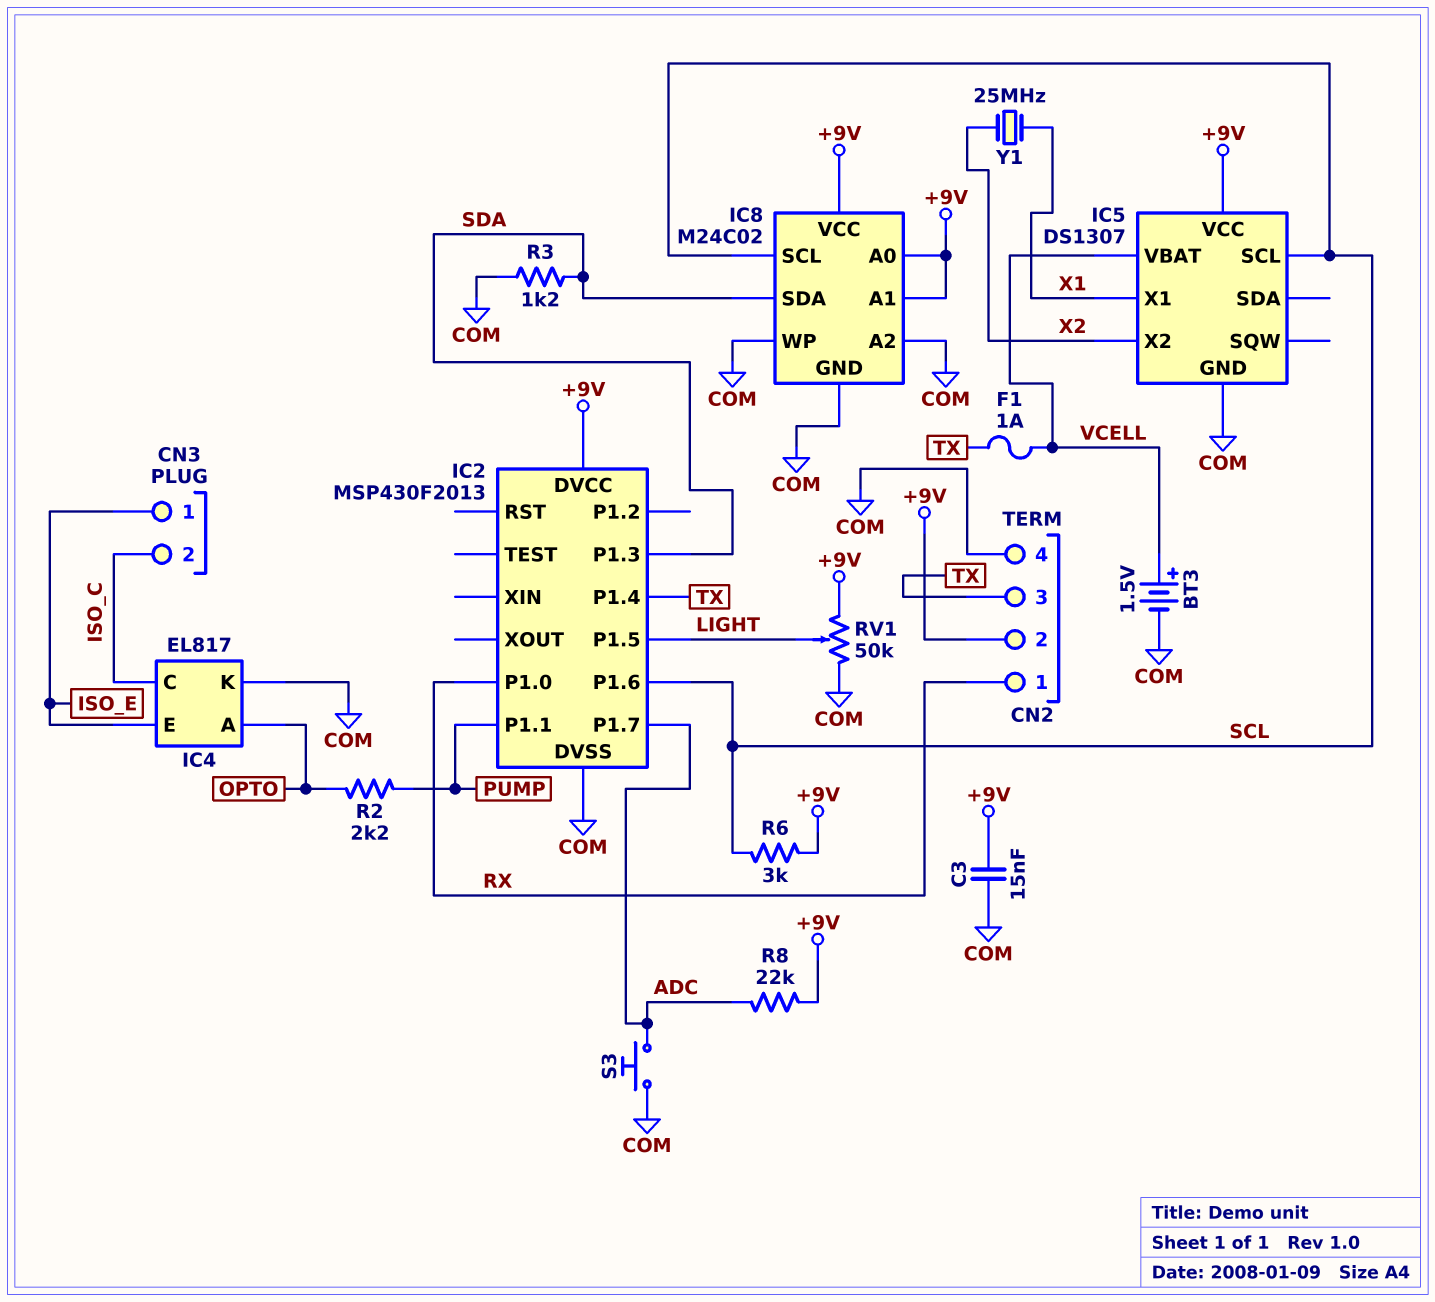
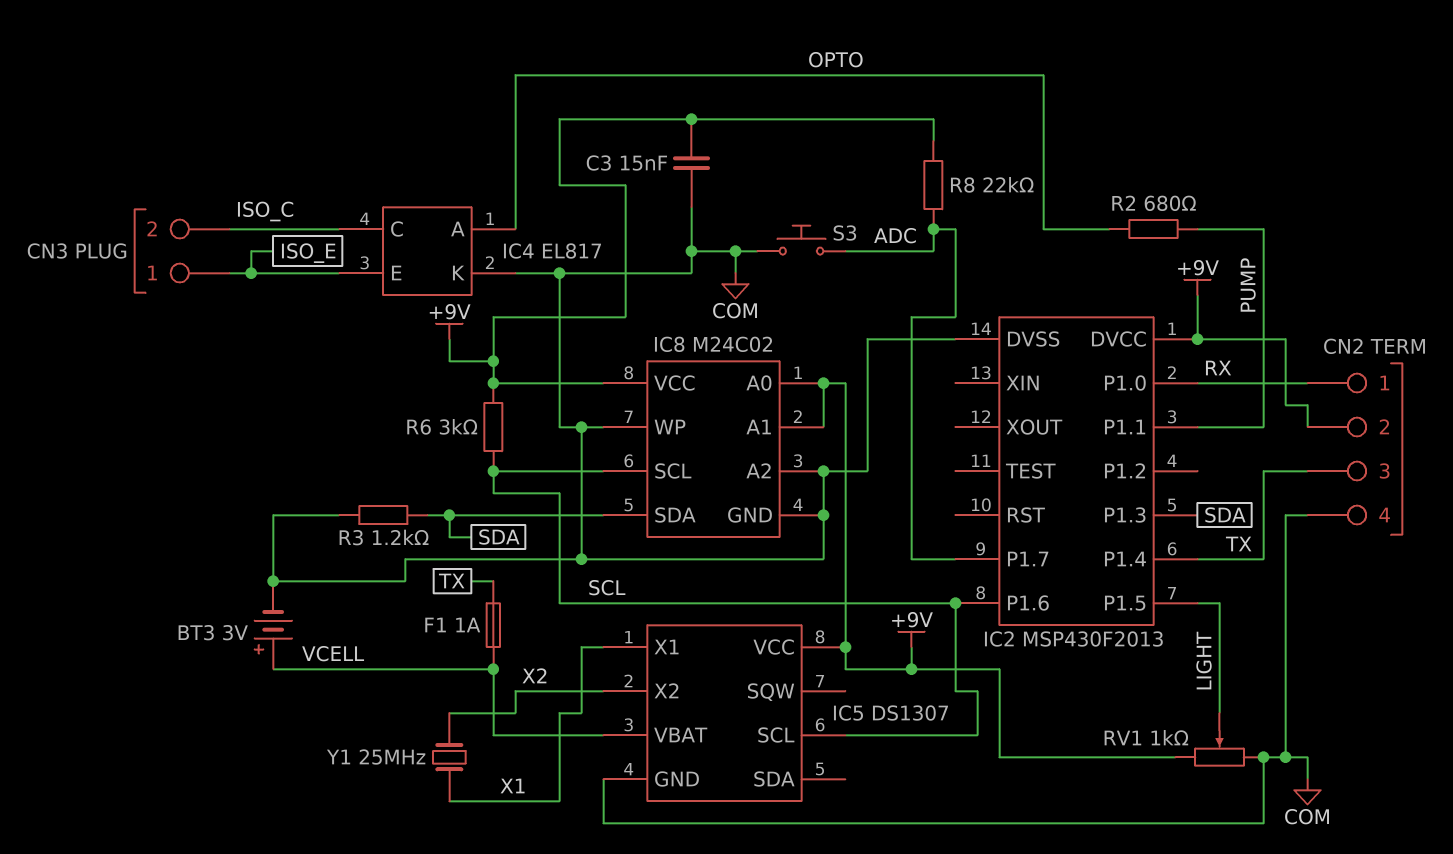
BT3: 1.5V (plus VCELL, minus COM) -> 3V (plus VCELL, minus COM)
R2: 2.2k (OPTO, PUMP) -> 680 (OPTO, PUMP)
RV1: 50k (+9V, COM, wiper LIGHT) -> 1k (+9V, COM, wiper LIGHT)

